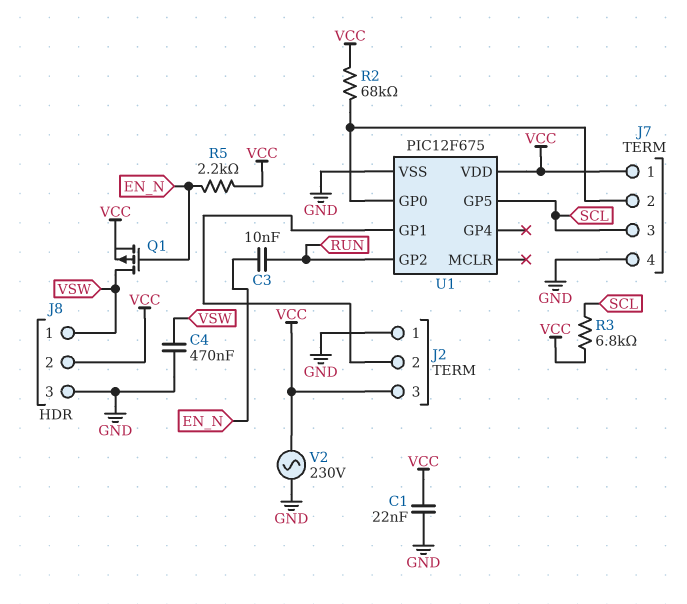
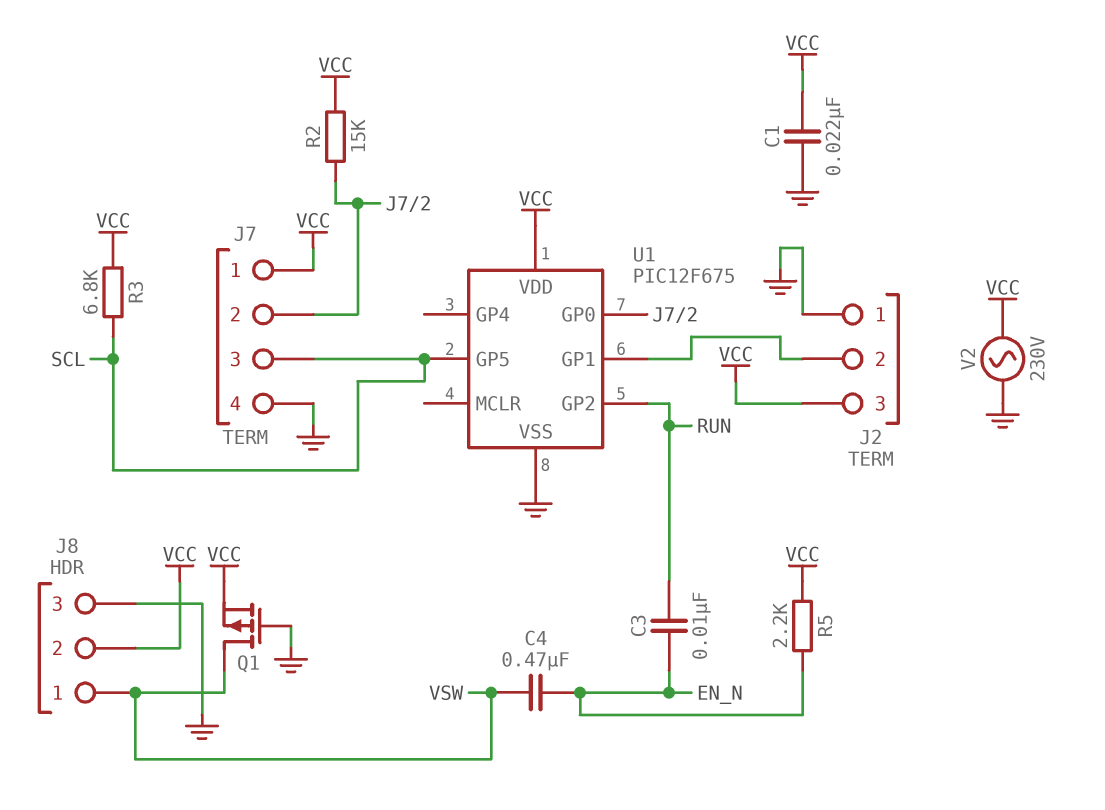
C4: 470nF (GND, VSW) -> 470nF (EN_N, VSW)
Q1: PMOS (G EN_N, D VSW, S VCC) -> PMOS (G GND, D VSW, S VCC)
R2: 68k (J7/2, VCC) -> 15k (J7/2, VCC)

